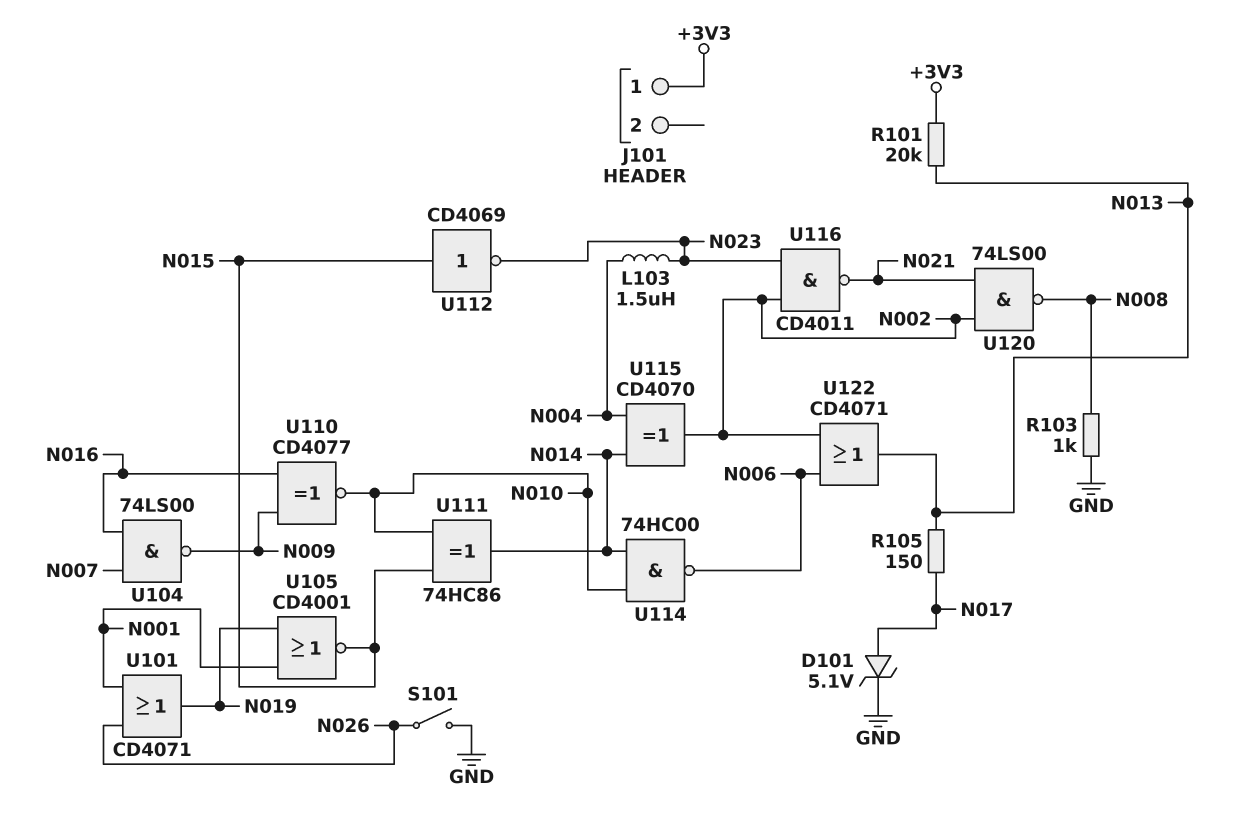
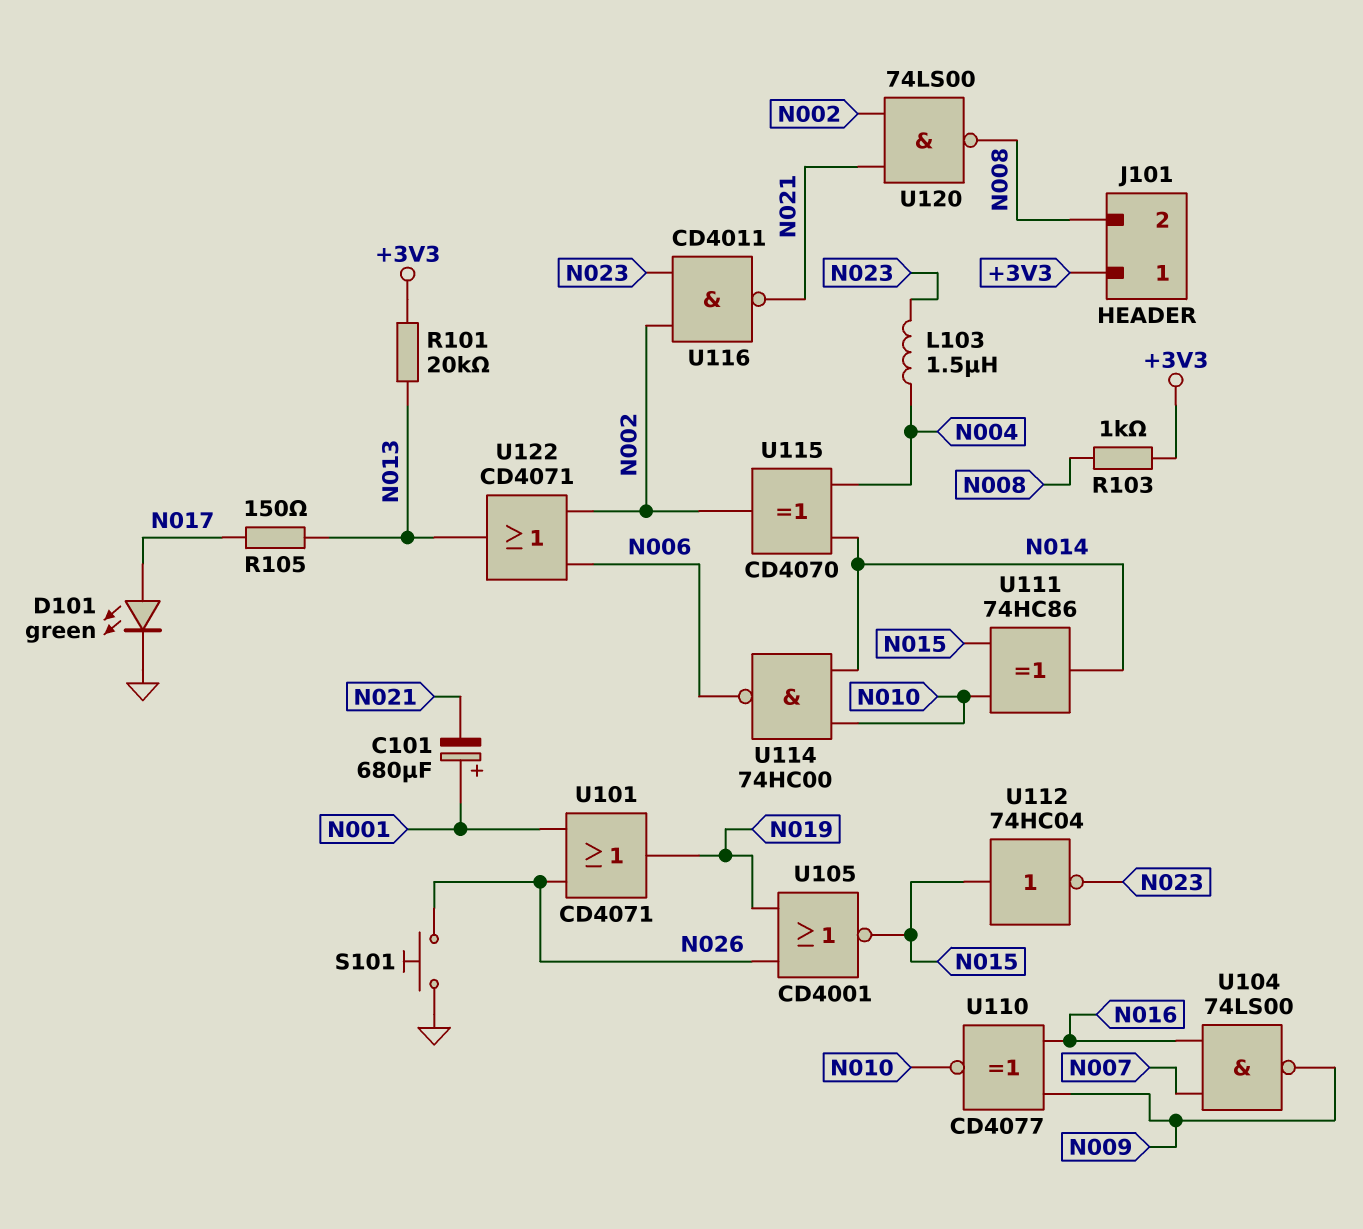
C101: none -> 680uF (plus N001, minus N021)
D101: zener 5.1V (A N017, K GND) -> LED green (A N017, K GND)
J101 pin 2: none -> N008
R103: 1k (GND, N008) -> 1k (+3V3, N008)
S101: switch (GND, N026) -> button (GND, N026)
U105: NOR CD4001 (in N001, in N019, out N015) -> NOR CD4001 (in N019, in N026, out N015)
U112: NOT CD4069 (in N015, out N023) -> NOT 74HC04 (in N015, out N023)

